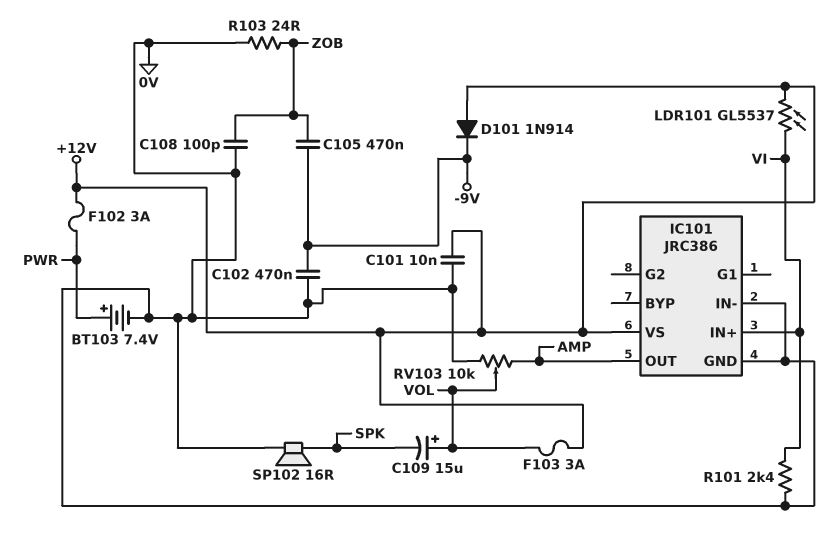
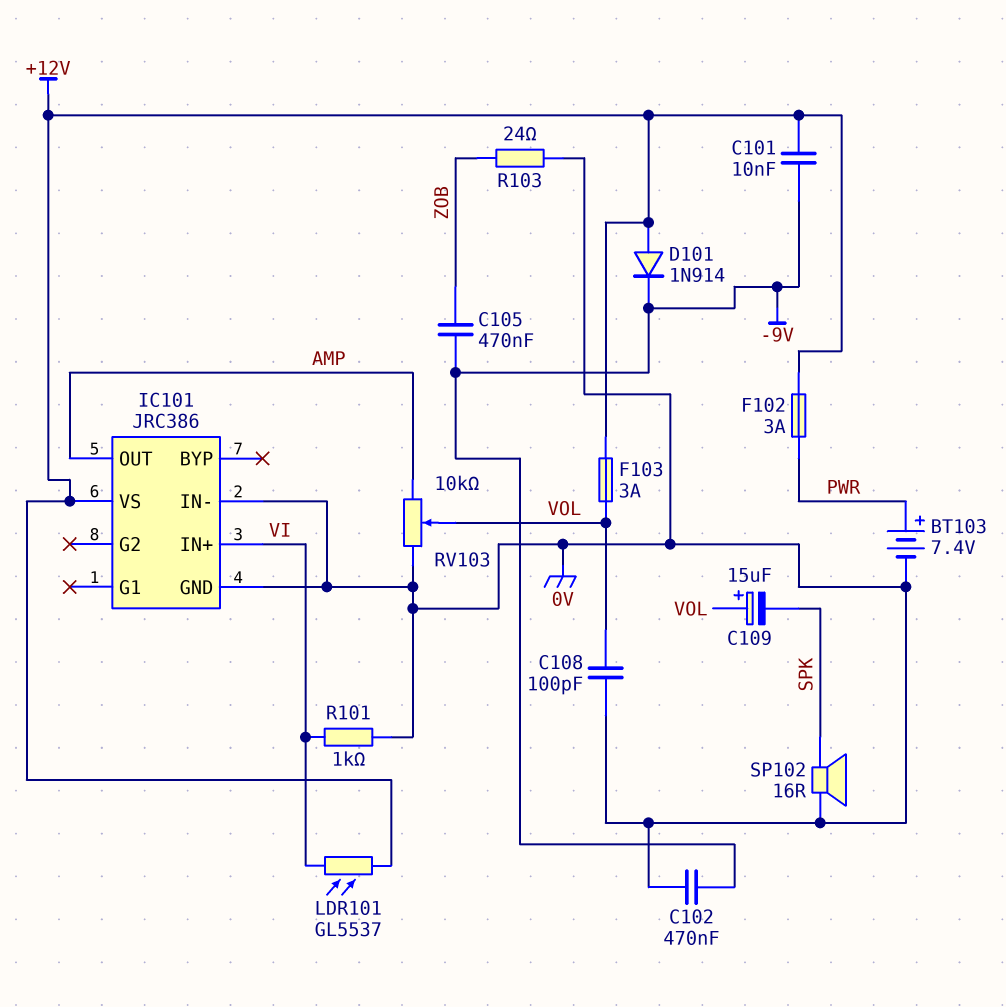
C101: 10nF (+12V, 0V) -> 10nF (+12V, -9V)
C108: 100pF (0V, ZOB) -> 100pF (0V, VOL)
R101: 2.4k (0V, VI) -> 1k (0V, VI)

